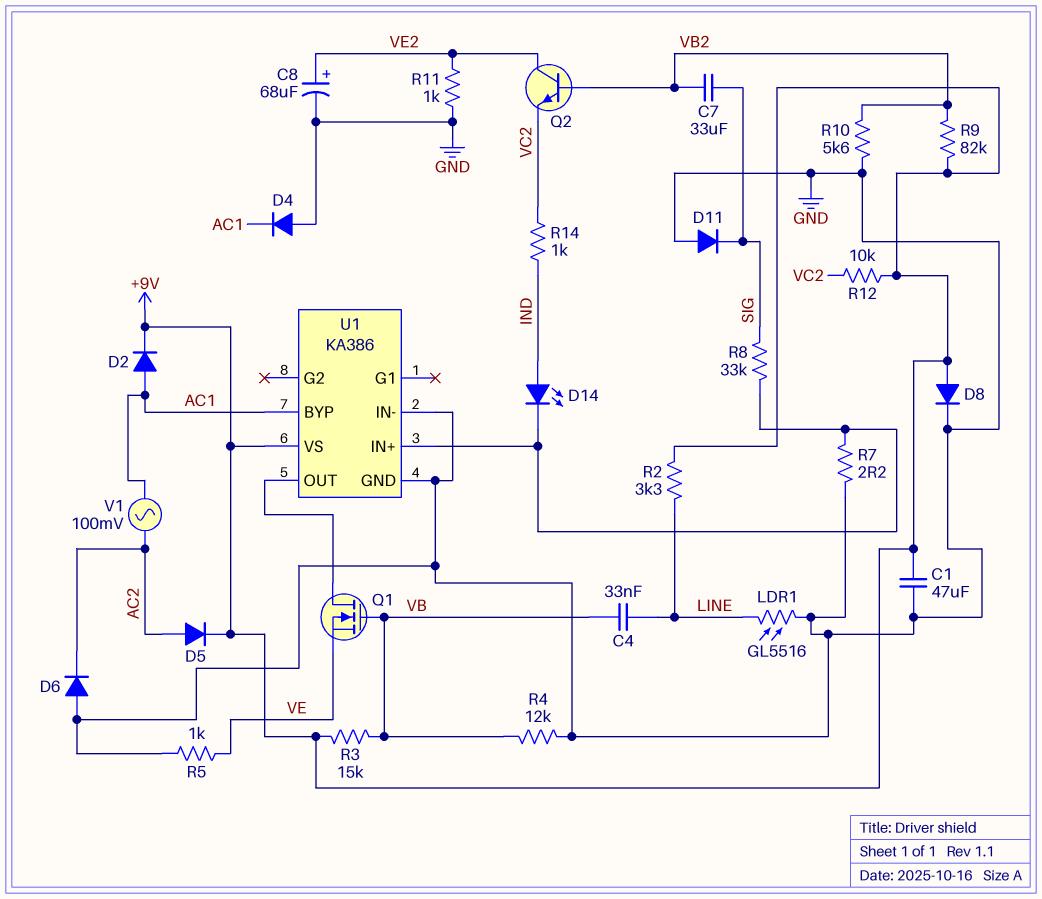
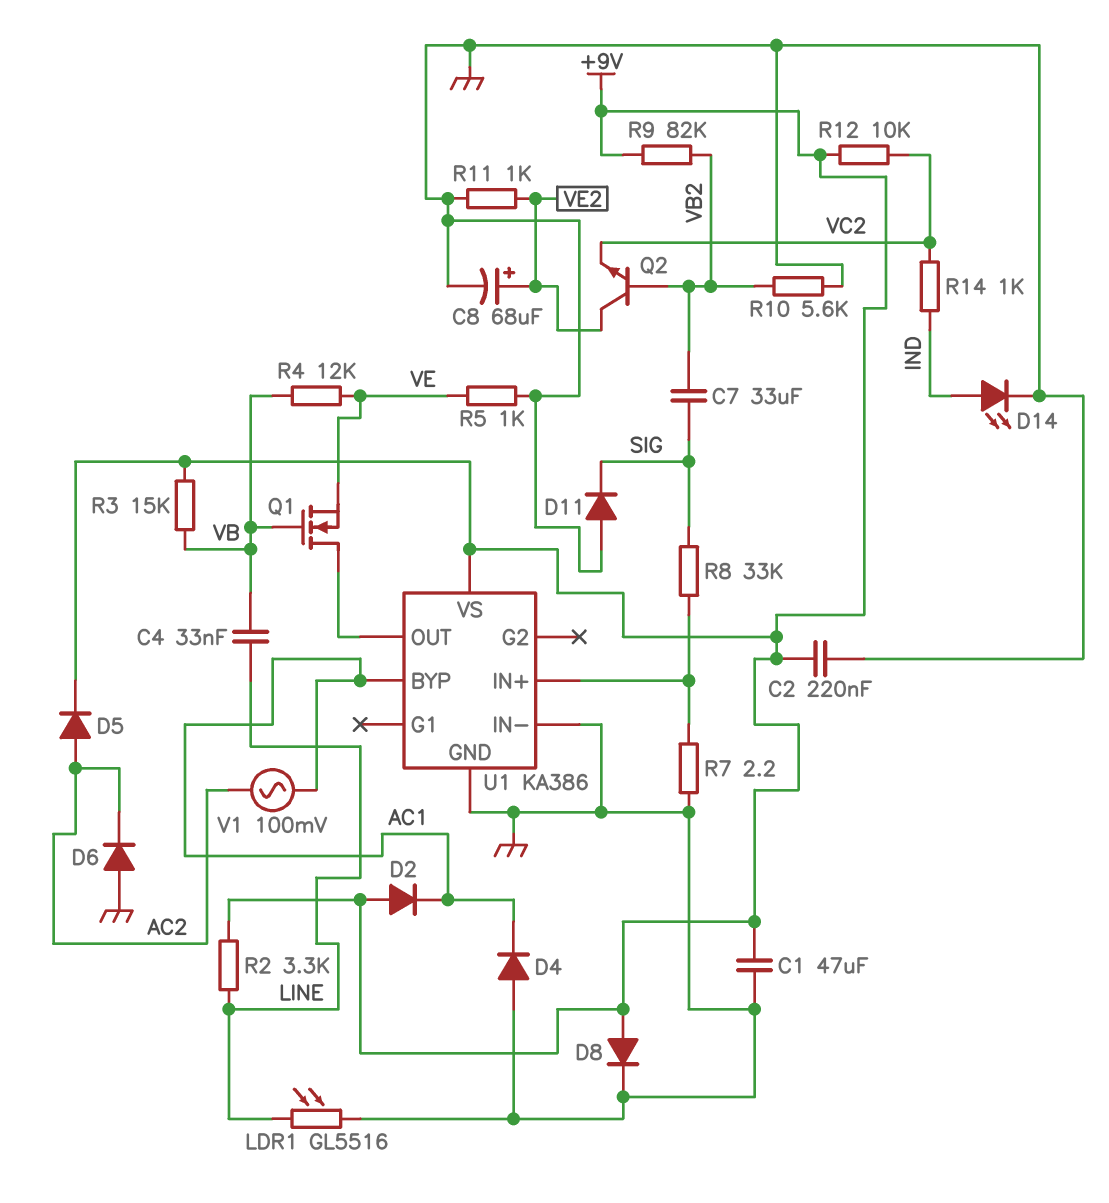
C2: none -> 220nF (+9V, GND)
D2: diode (A AC1, K +9V) -> diode (A +9V, K AC1)
D14: LED (A IND, K U1/IN+) -> LED (A IND, K GND)
R4: 12k (GND, VB) -> 12k (VB, VE)

